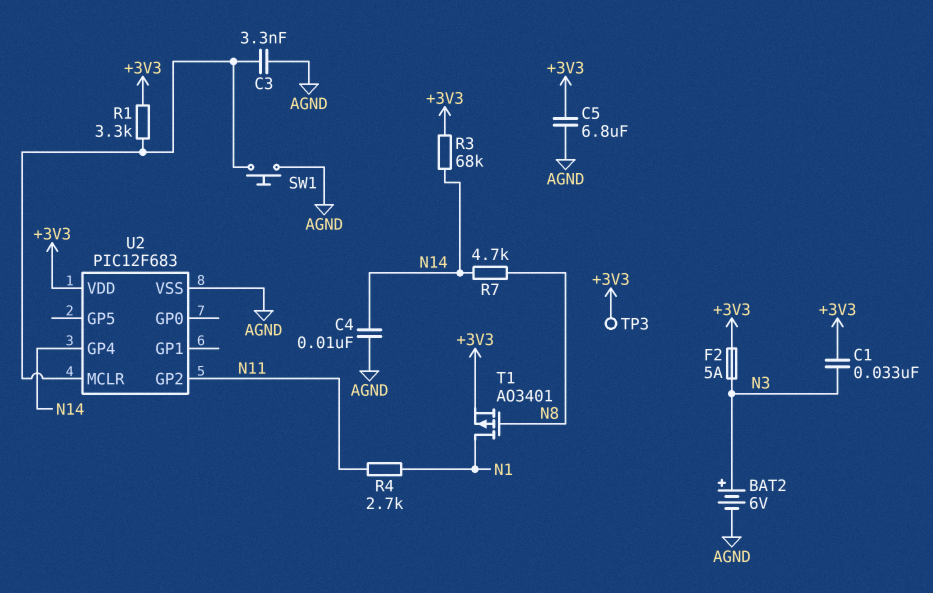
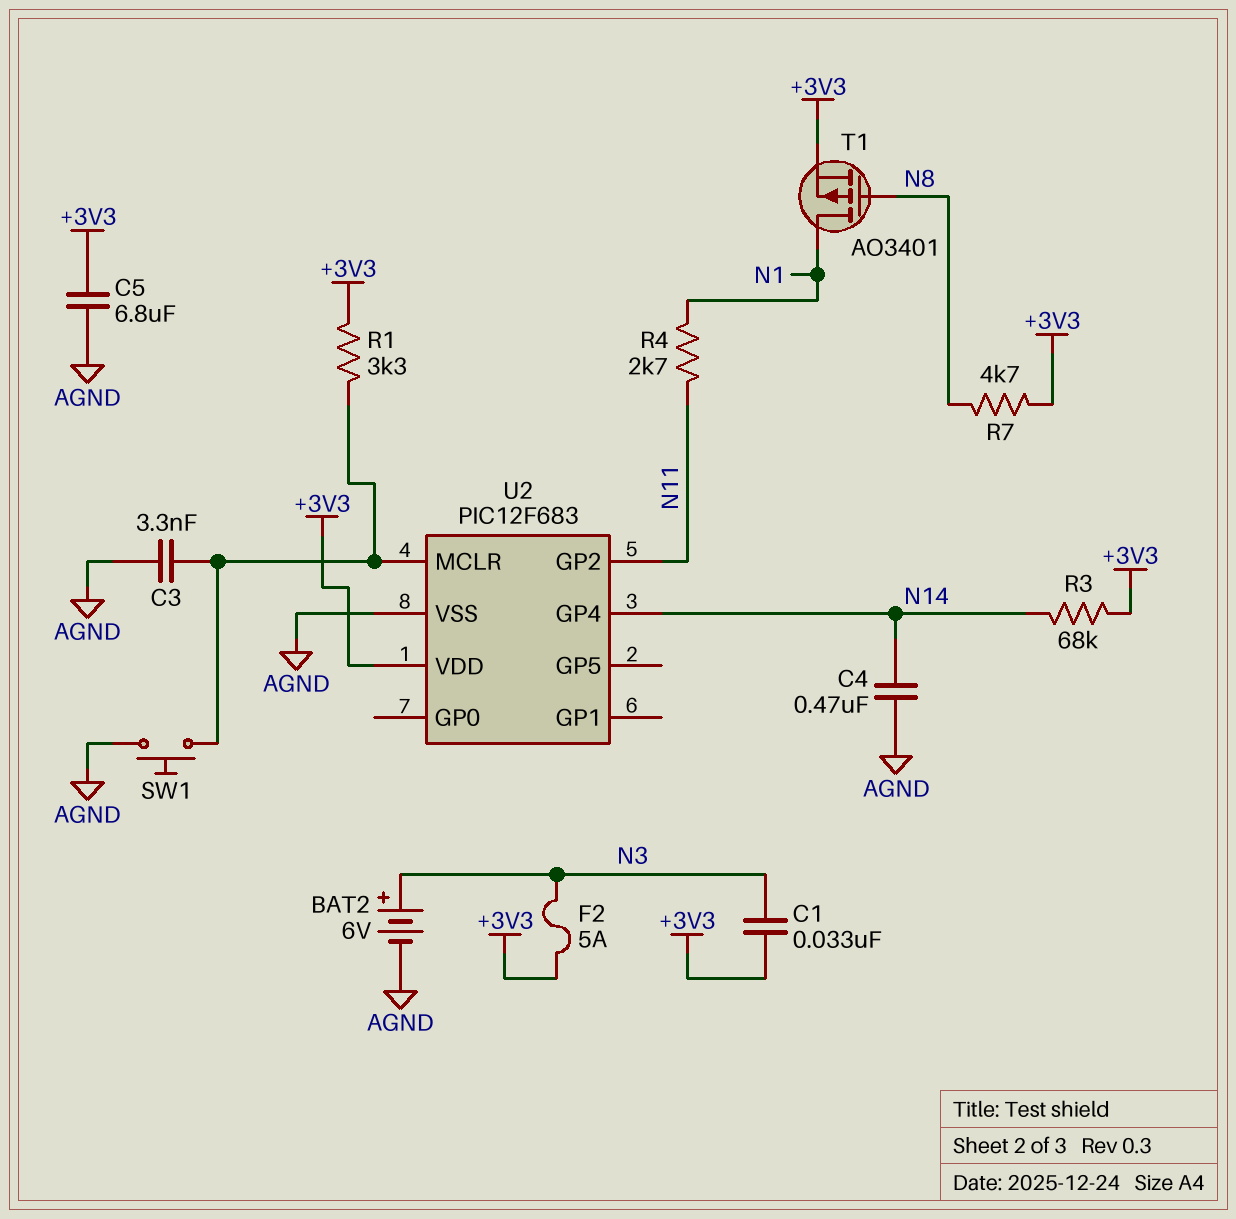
C4: 10nF (AGND, N14) -> 470nF (AGND, N14)
R7: 4.7k (N8, N14) -> 4.7k (+3V3, N8)
TP3: test point (+3V3) -> none

